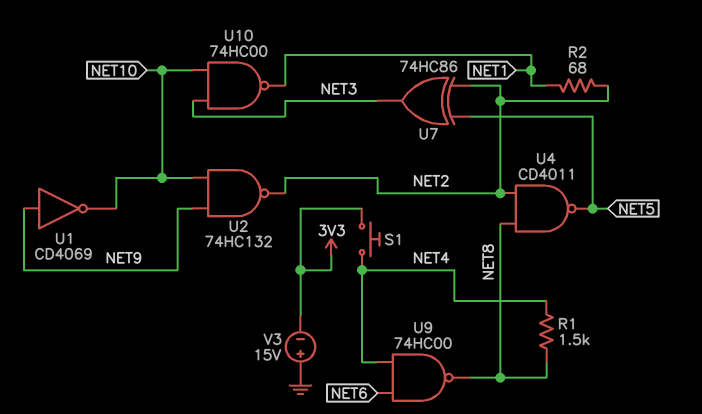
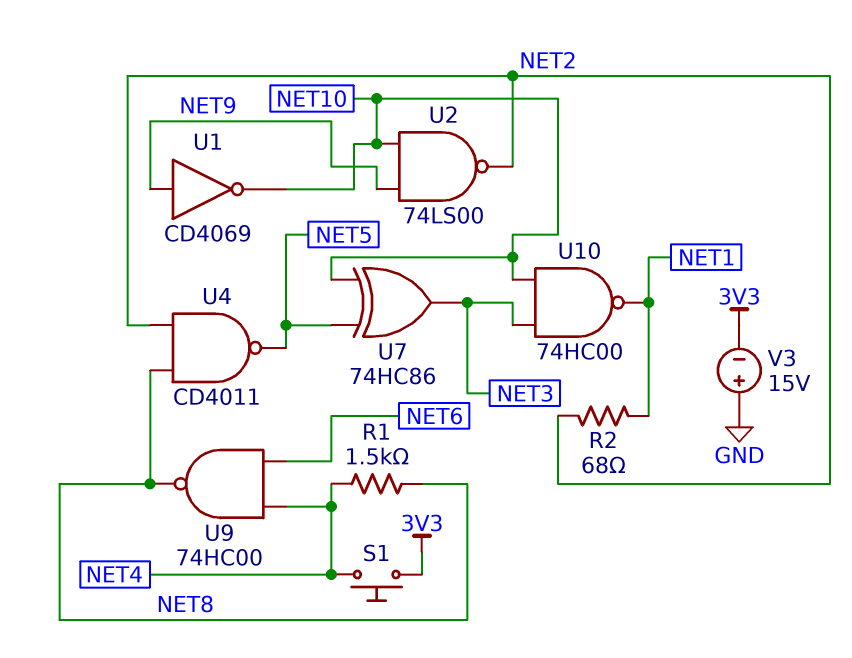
U2: NAND 74HC132 (in NET9, in NET10, out NET2) -> NAND 74LS00 (in NET9, in NET10, out NET2)
U7: XOR 74HC86 (in NET2, in NET5, out NET3) -> XOR 74HC86 (in NET5, in NET10, out NET3)

